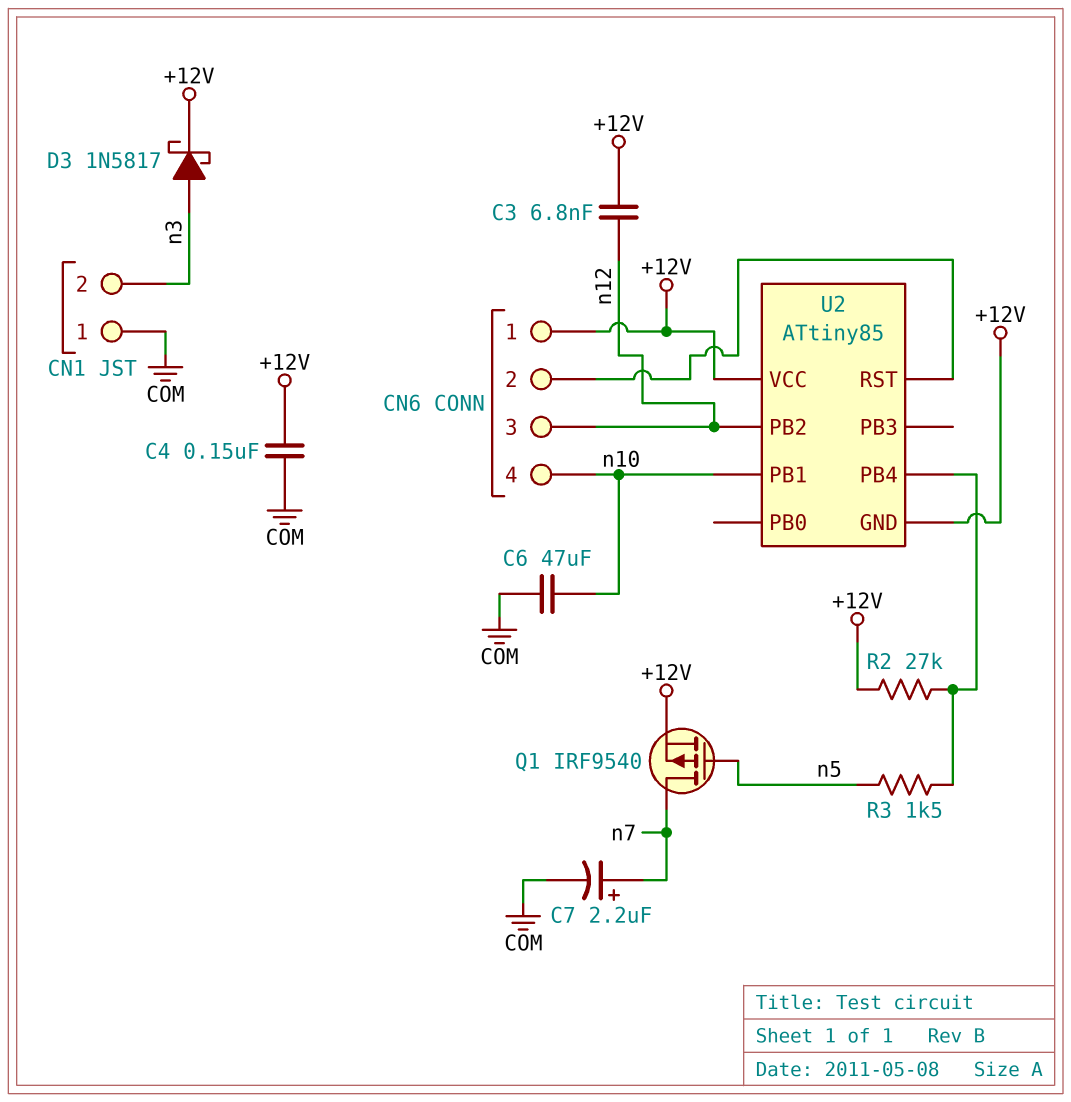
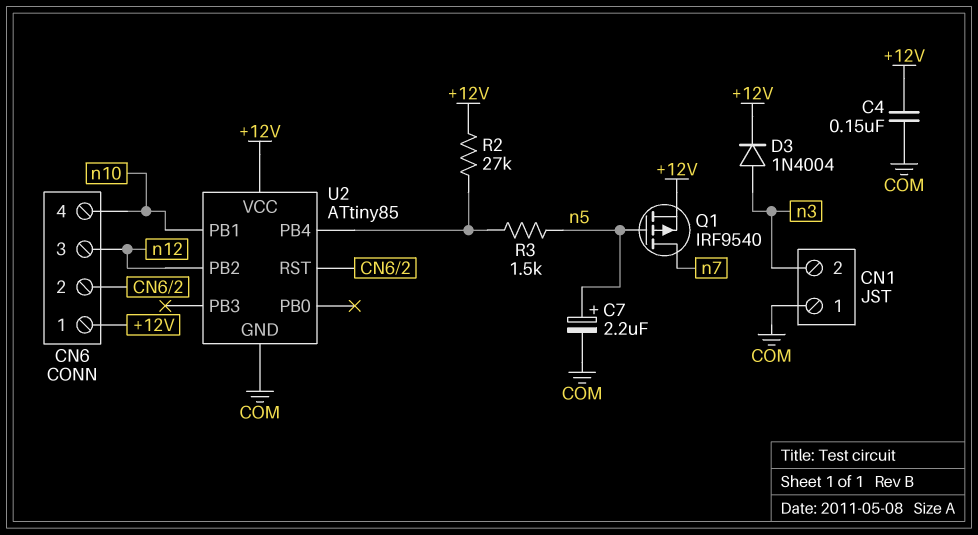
C3: 6.8nF (+12V, n12) -> none
C6: 47uF (COM, n10) -> none
C7: 2.2uF (plus n7, minus COM) -> 2.2uF (plus n5, minus COM)
D3: schottky 1N5817 (A n3, K +12V) -> diode 1N4004 (A n3, K +12V)
U2 pin GND: +12V -> COM

